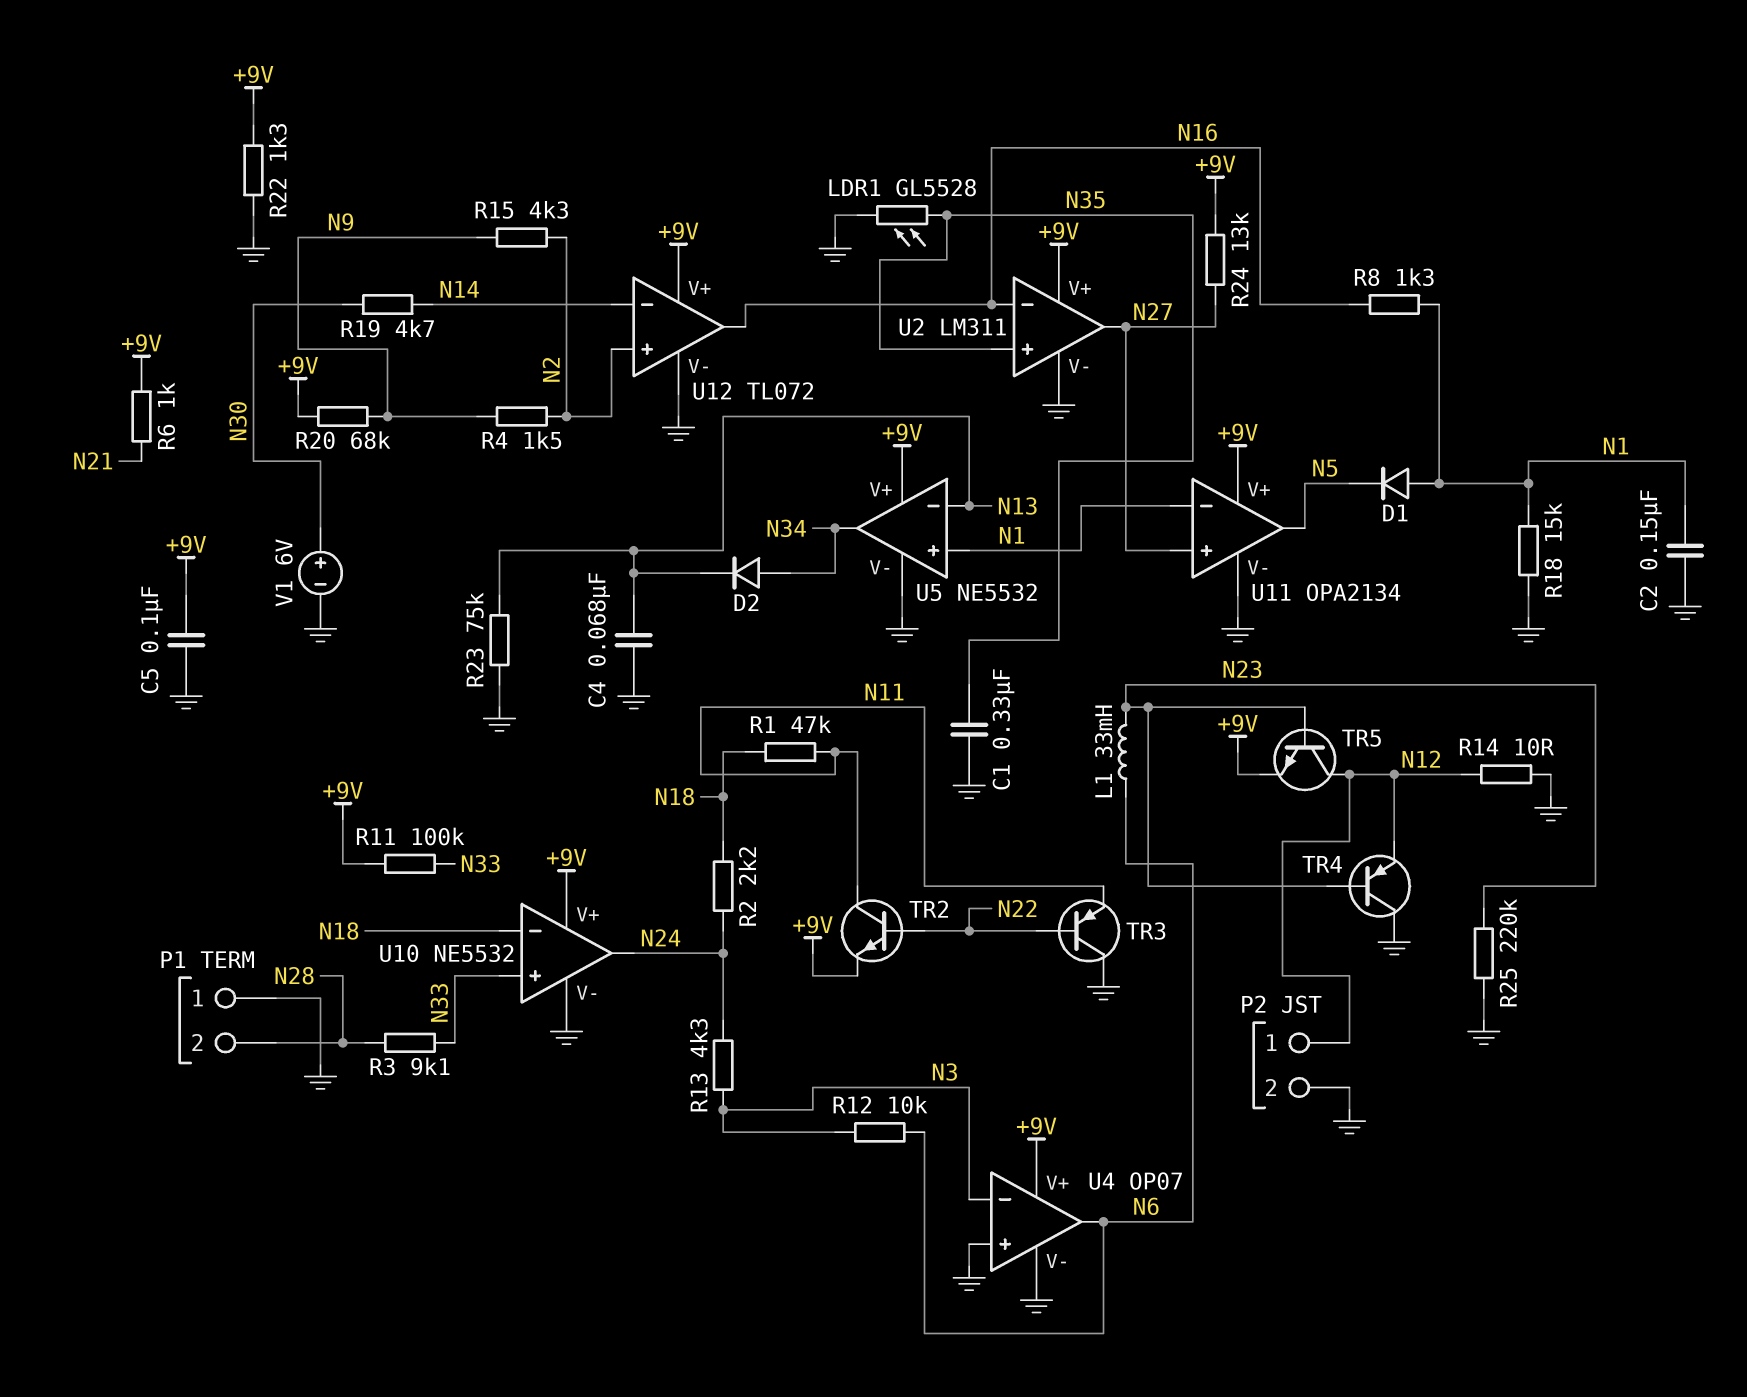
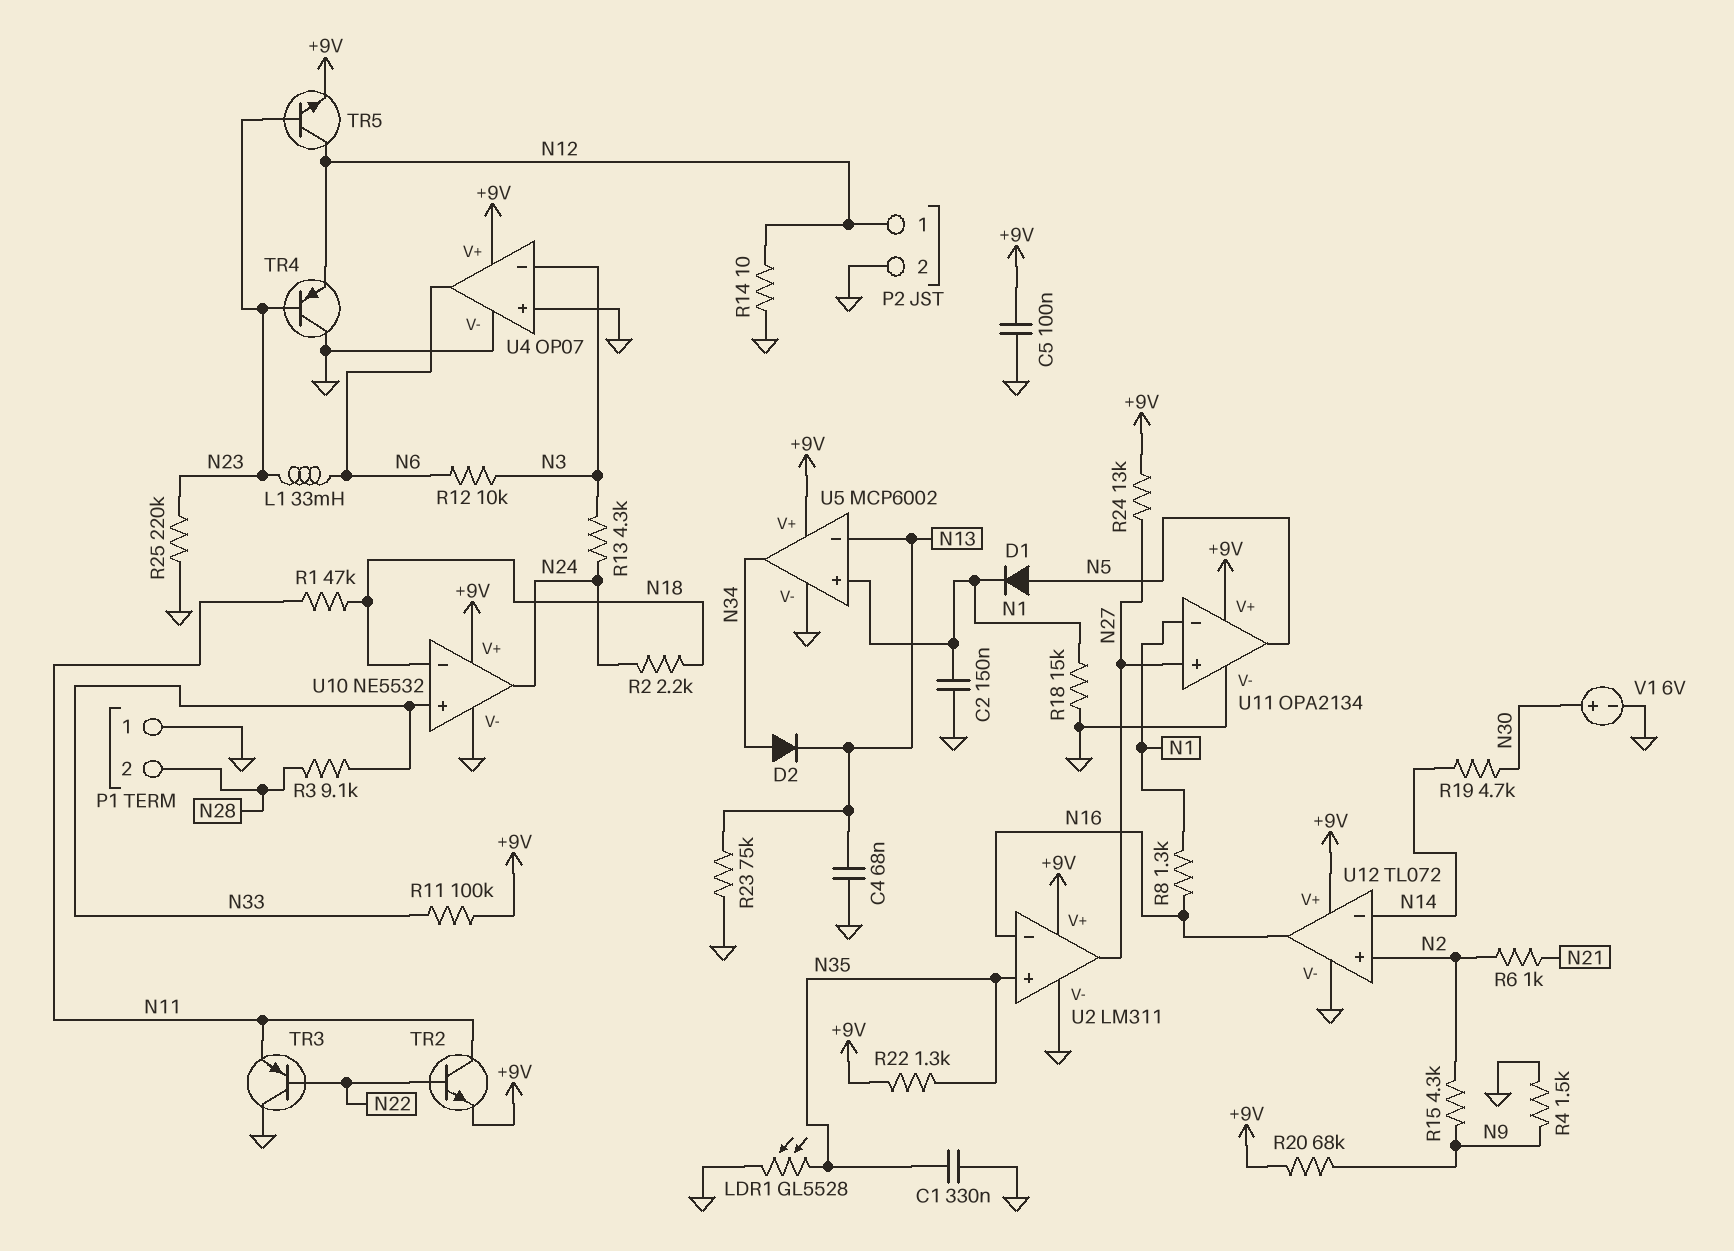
D1: diode (A N1, K N5) -> diode (A N5, K N1)
R4: 1.5k (N2, N9) -> 1.5k (GND, N9)
R6: 1k (+9V, N21) -> 1k (N2, N21)
R22: 1.3k (+9V, GND) -> 1.3k (+9V, N35)
U5: NE5532 -> MCP6002

